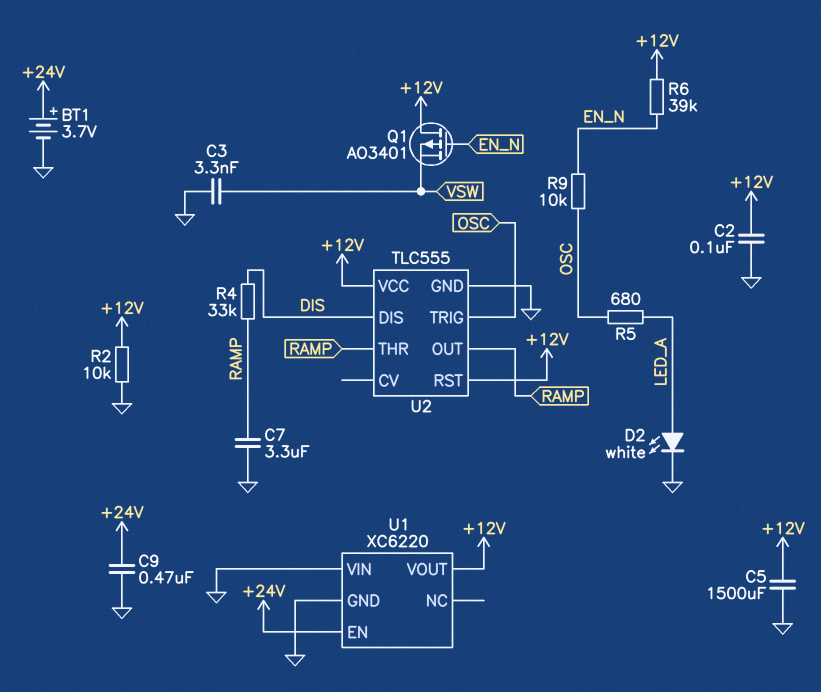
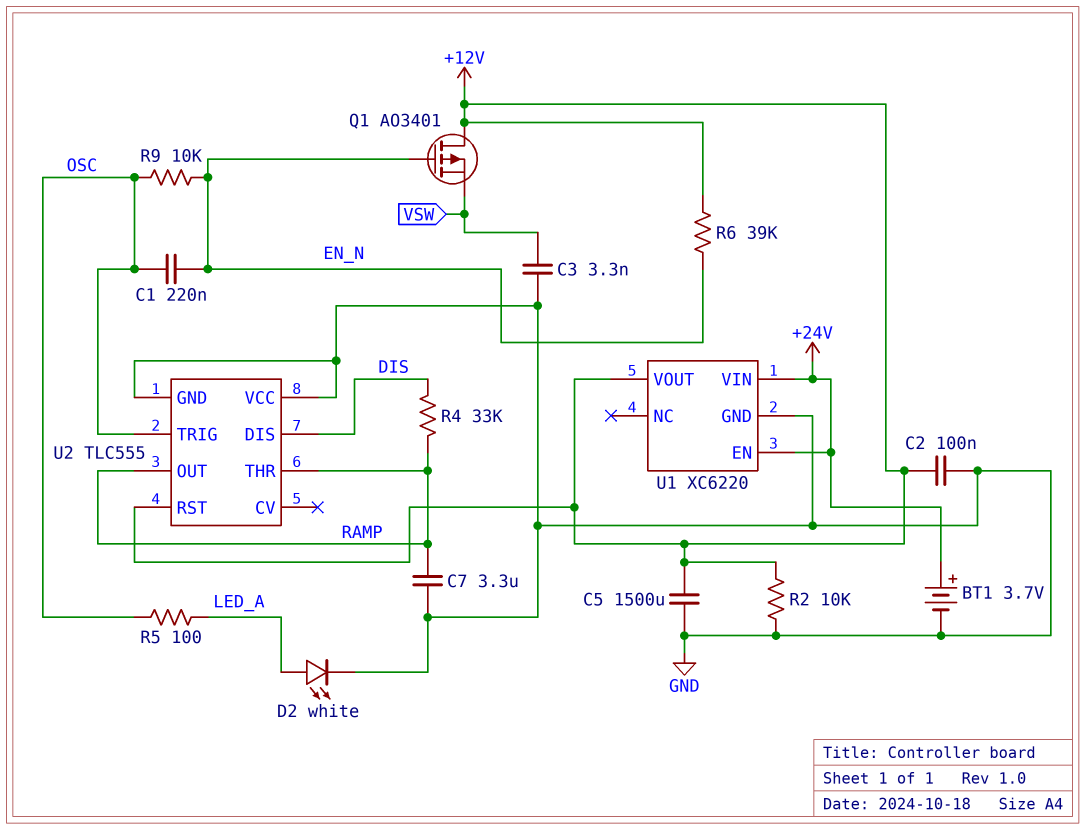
C1: none -> 220nF (EN_N, OSC)
C9: 470nF (+24V, GND) -> none
R5: 680 (LED_A, OSC) -> 100 (LED_A, OSC)
U1 pin VIN: GND -> +24V
U2 pin VCC: +12V -> GND

